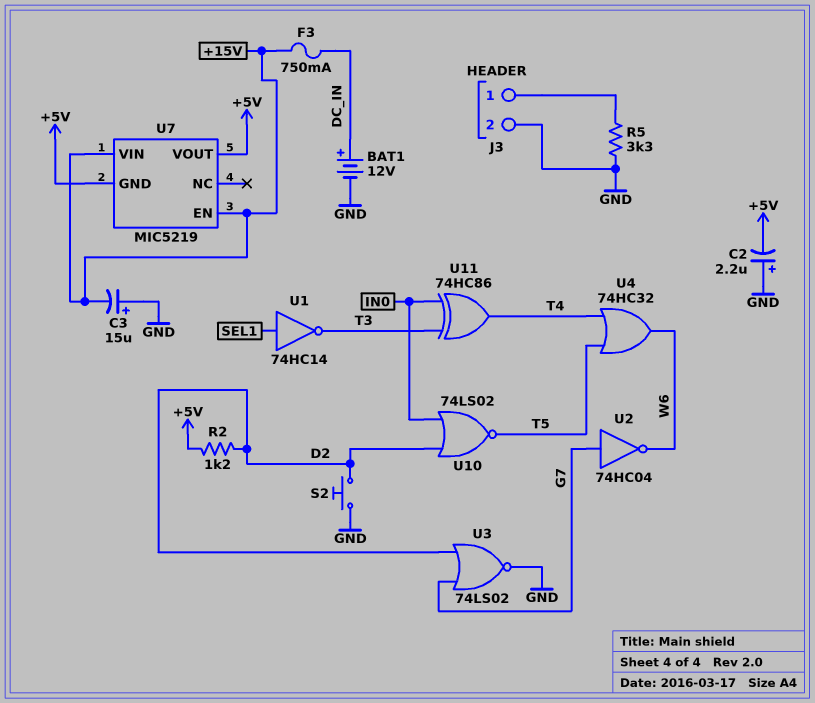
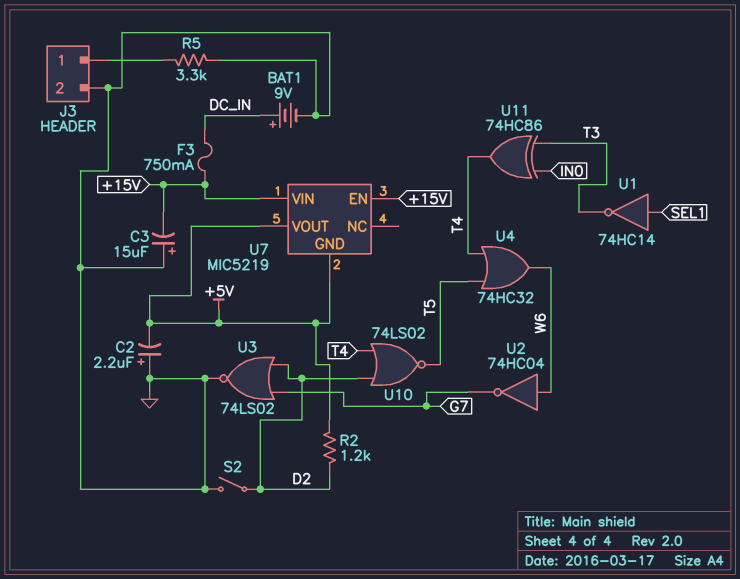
BAT1: 12V (plus DC_IN, minus GND) -> 9V (plus DC_IN, minus GND)
S2: button (D2, GND) -> switch (D2, GND)
U2: NOT 74HC04 (in G7, out W6) -> NOT 74HC04 (in W6, out G7)
U10: NOR 74LS02 (in D2, in IN0, out T5) -> NOR 74LS02 (in D2, in T4, out T5)

